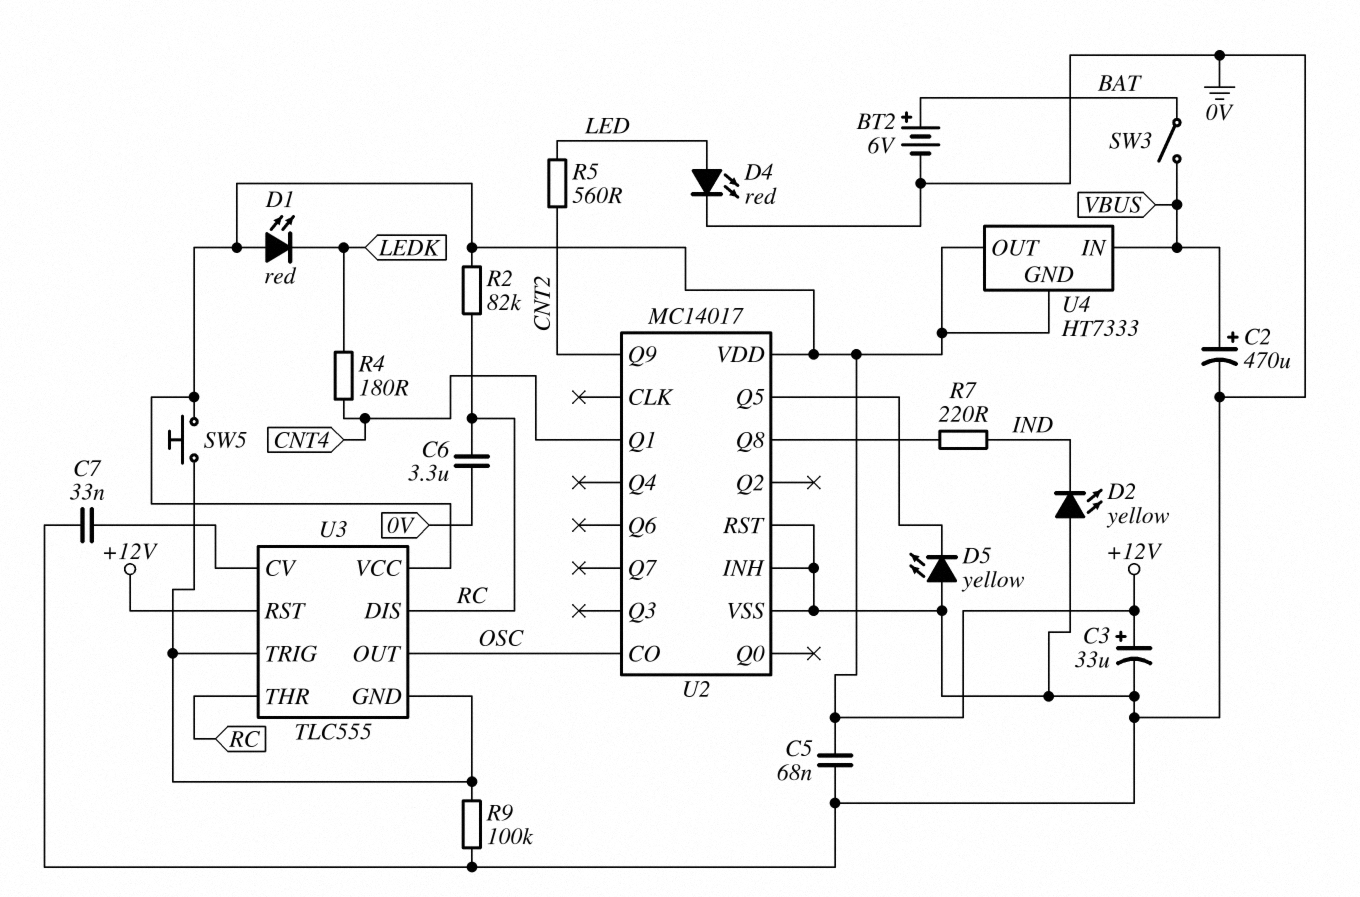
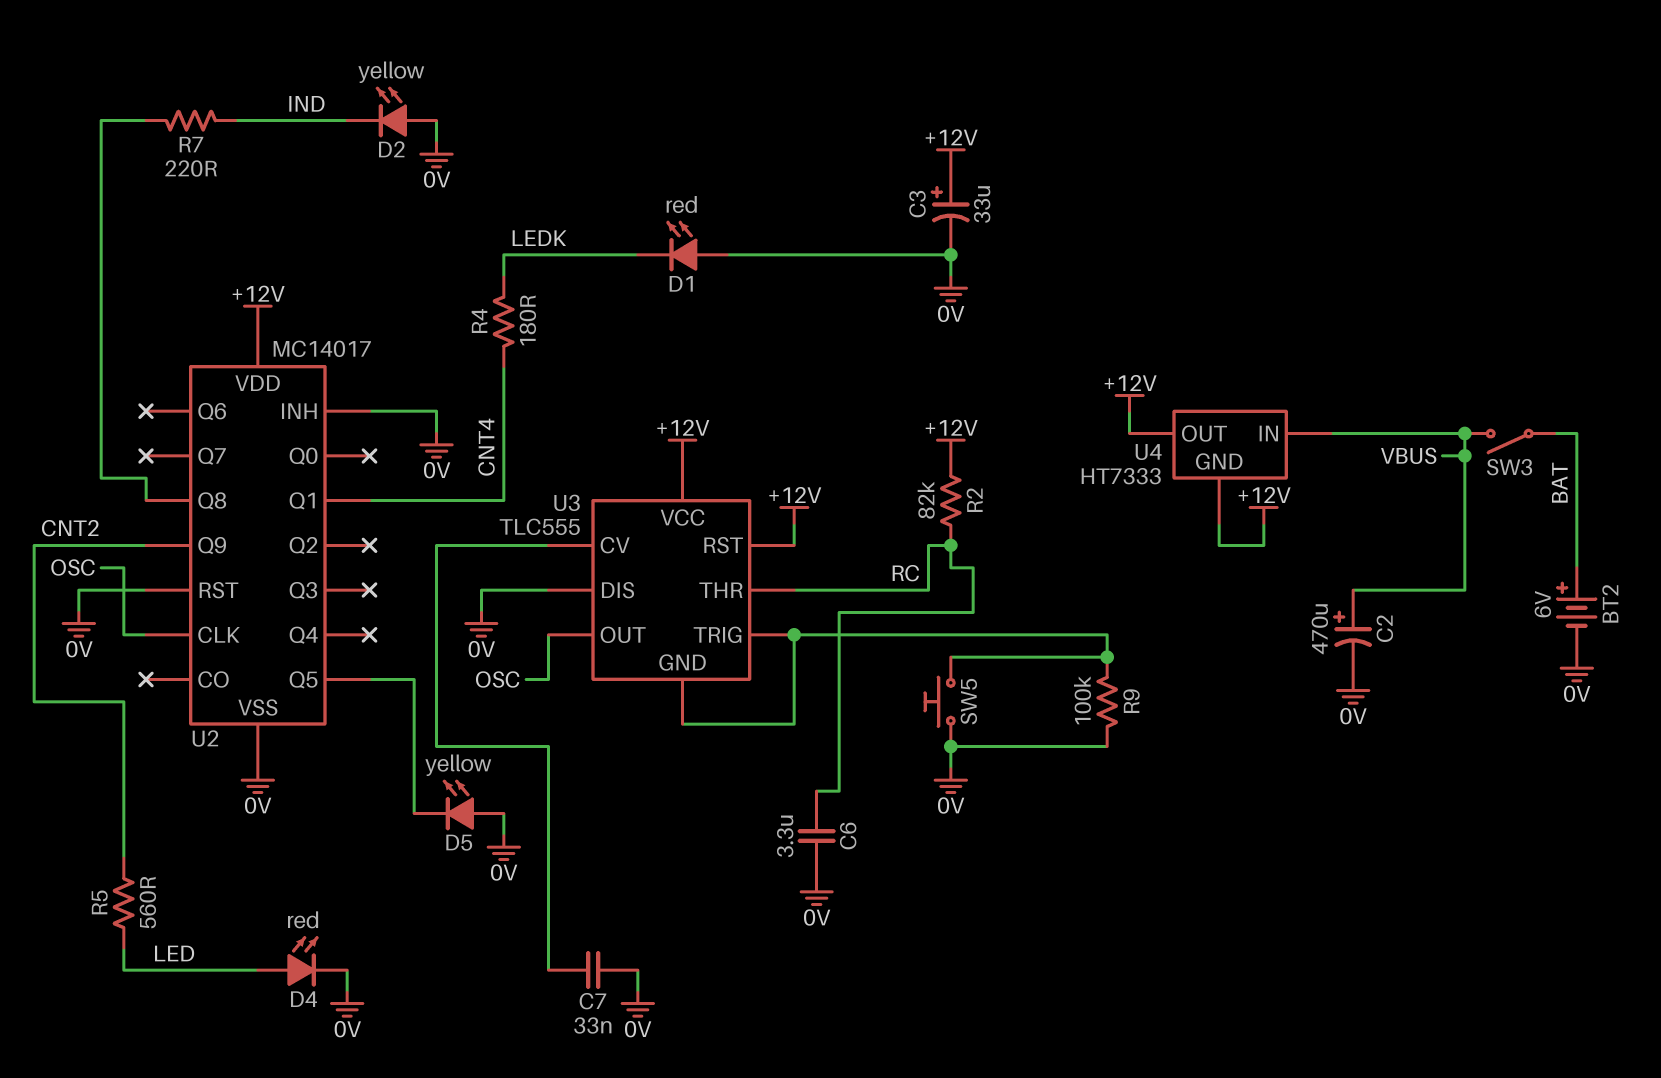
C5: 68nF (+12V, 0V) -> none
D1: LED red (A +12V, K LEDK) -> LED red (A 0V, K LEDK)
SW5: button (+12V, U3/GND) -> button (0V, U3/GND)
U2 pin CLK: none -> OSC
U2 pin CO: OSC -> none
U3 pin DIS: RC -> 0V

